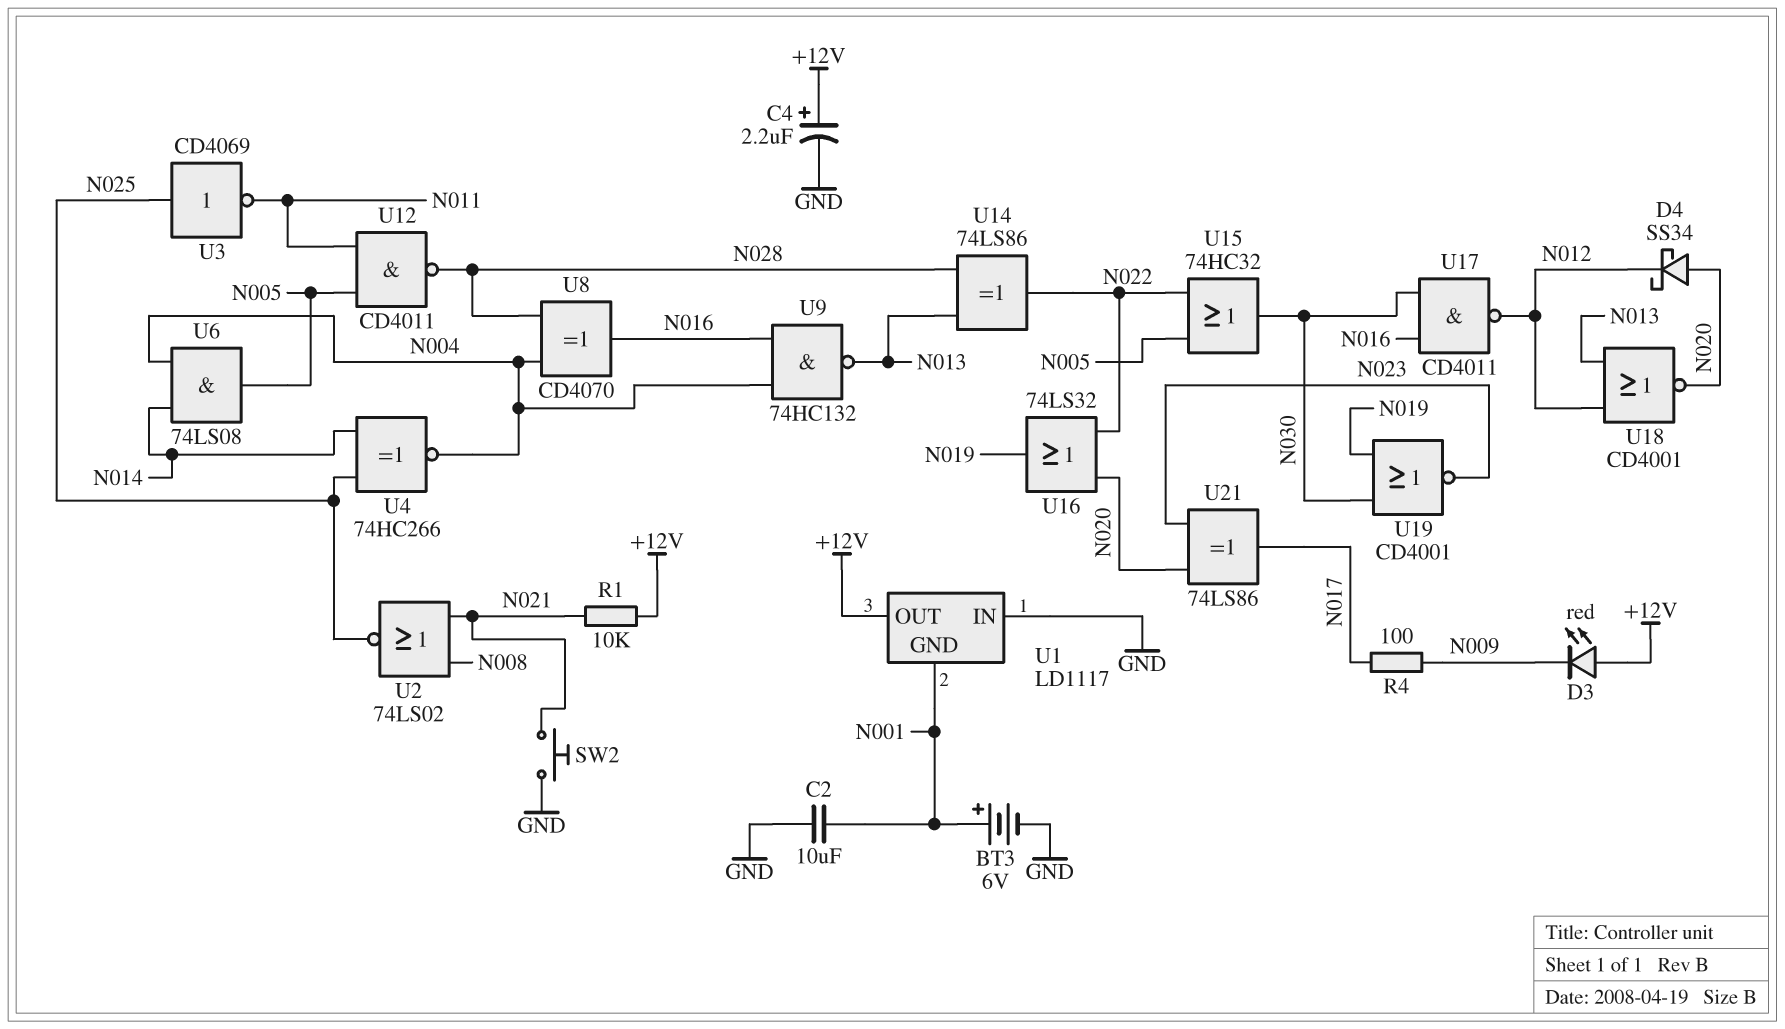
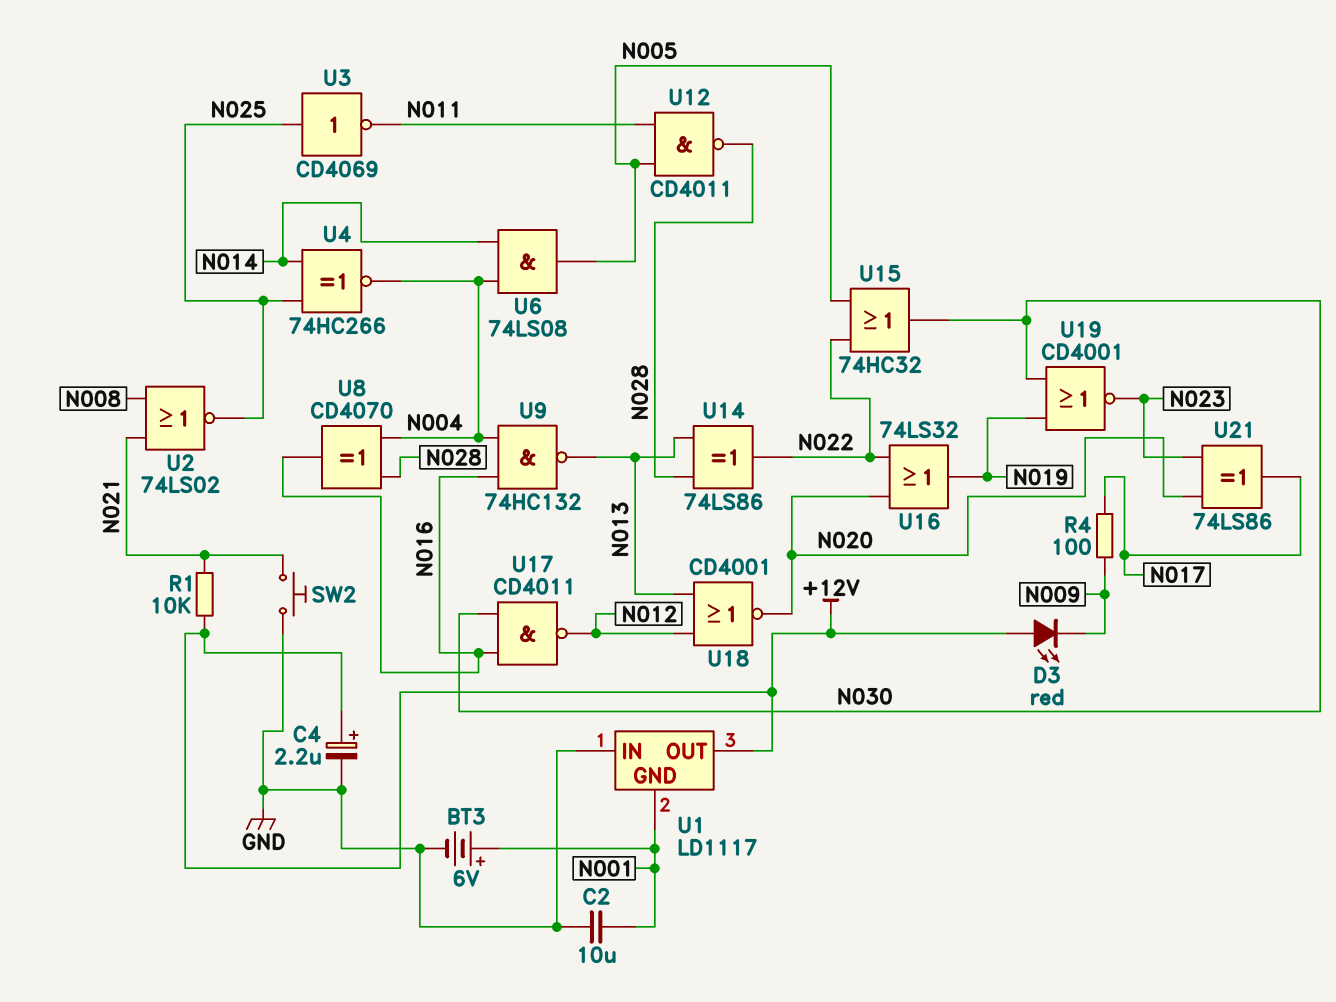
D4: schottky SS34 (A N020, K N012) -> none

